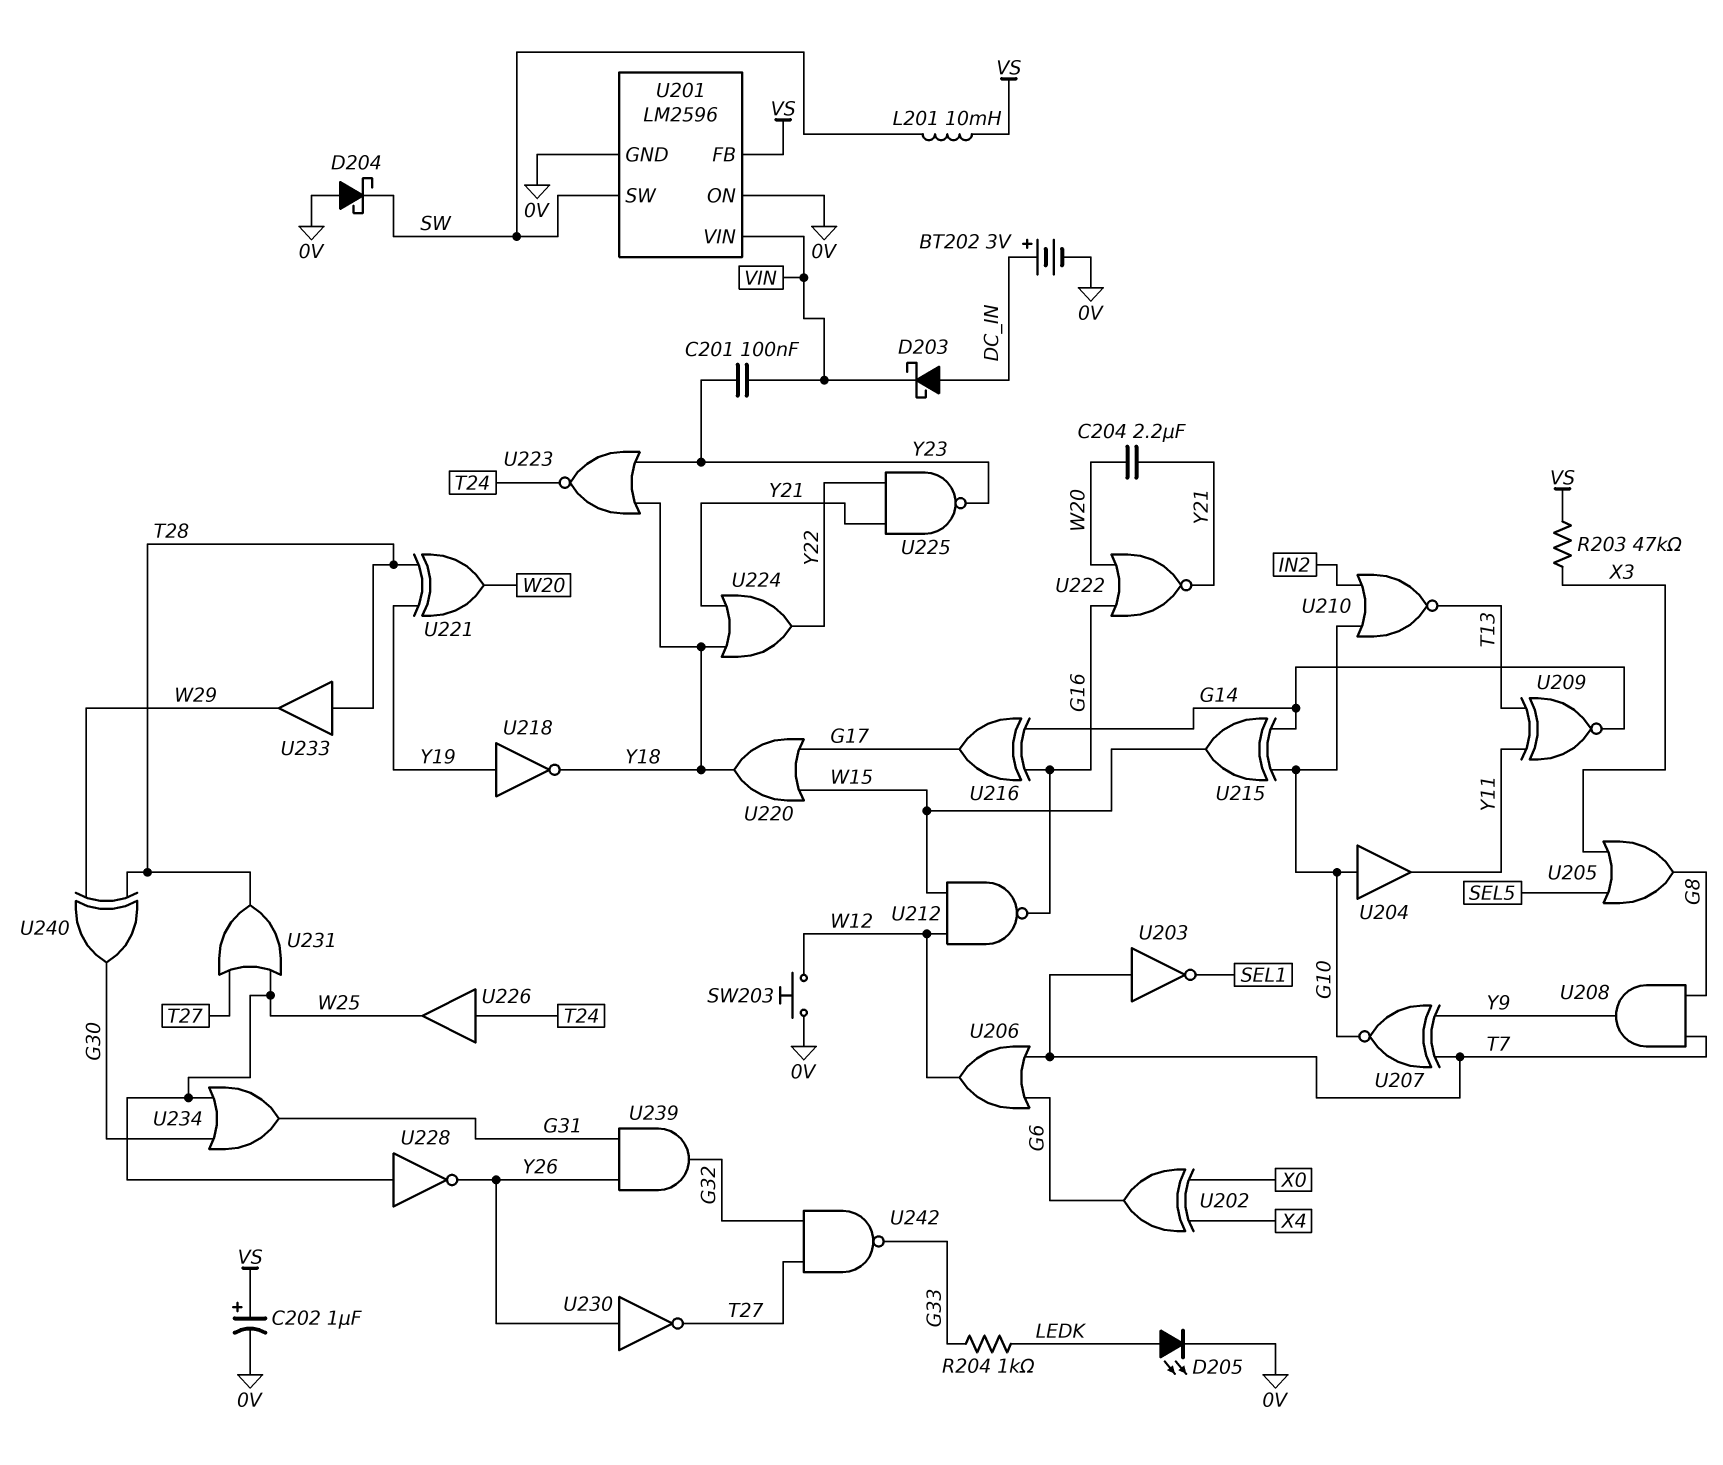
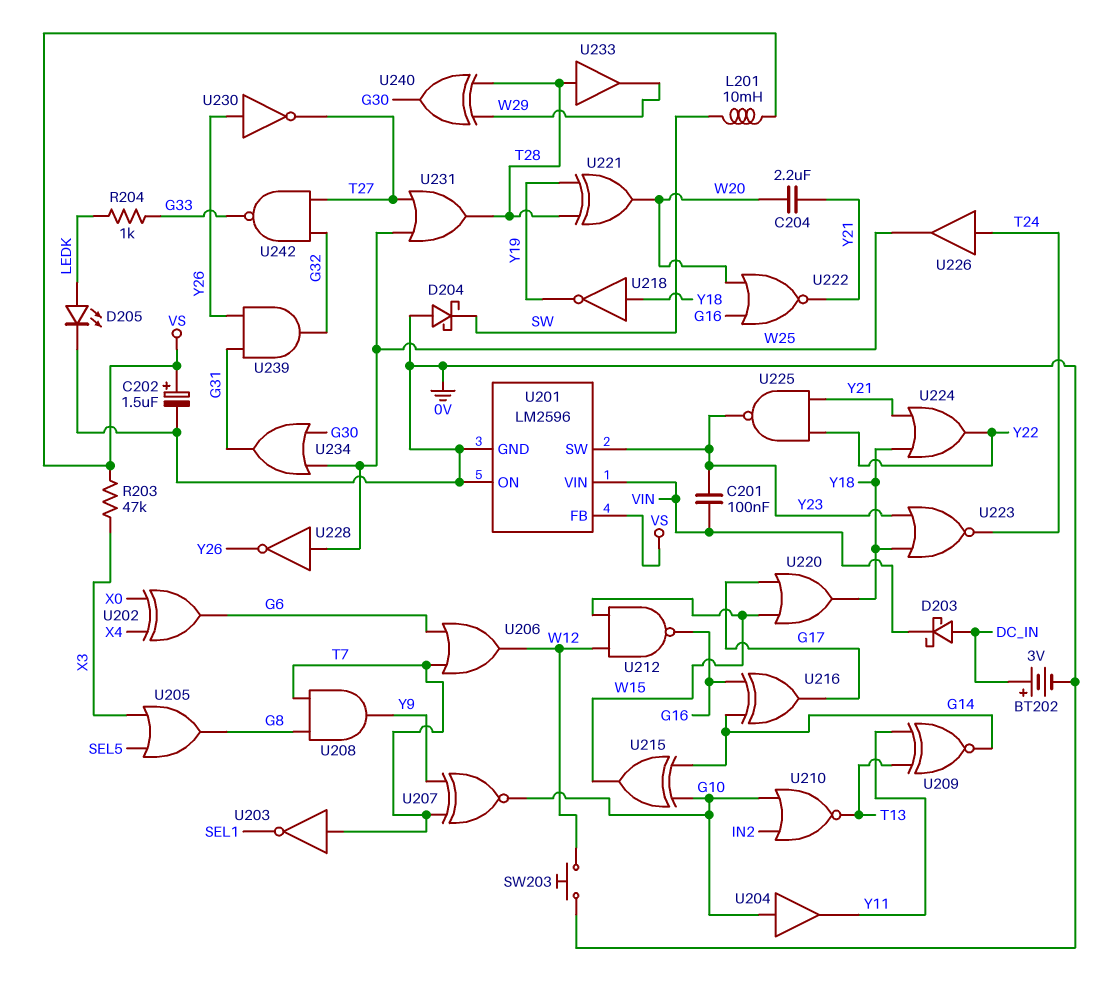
C202: 1uF (plus VS, minus 0V) -> 1.5uF (plus VS, minus 0V)
U201 pin SW: SW -> Y23
U218: NOT (in Y19, out Y18) -> NOT (in Y18, out Y19)

